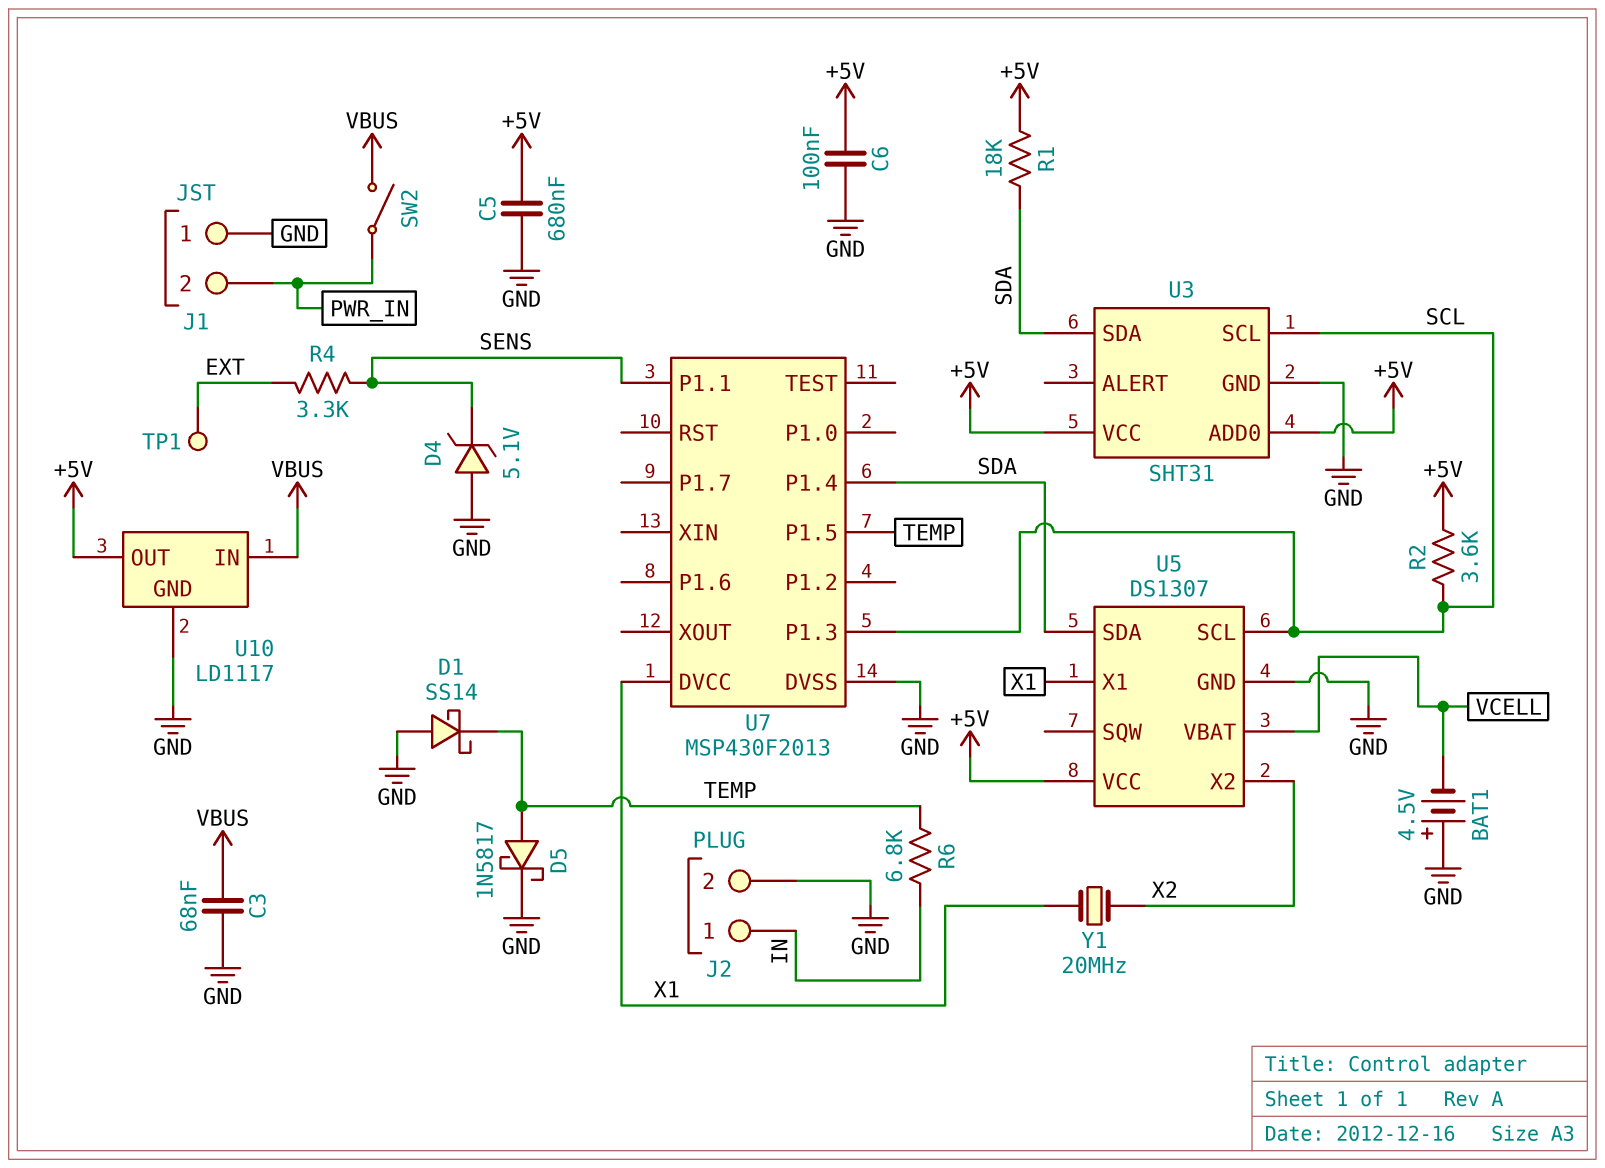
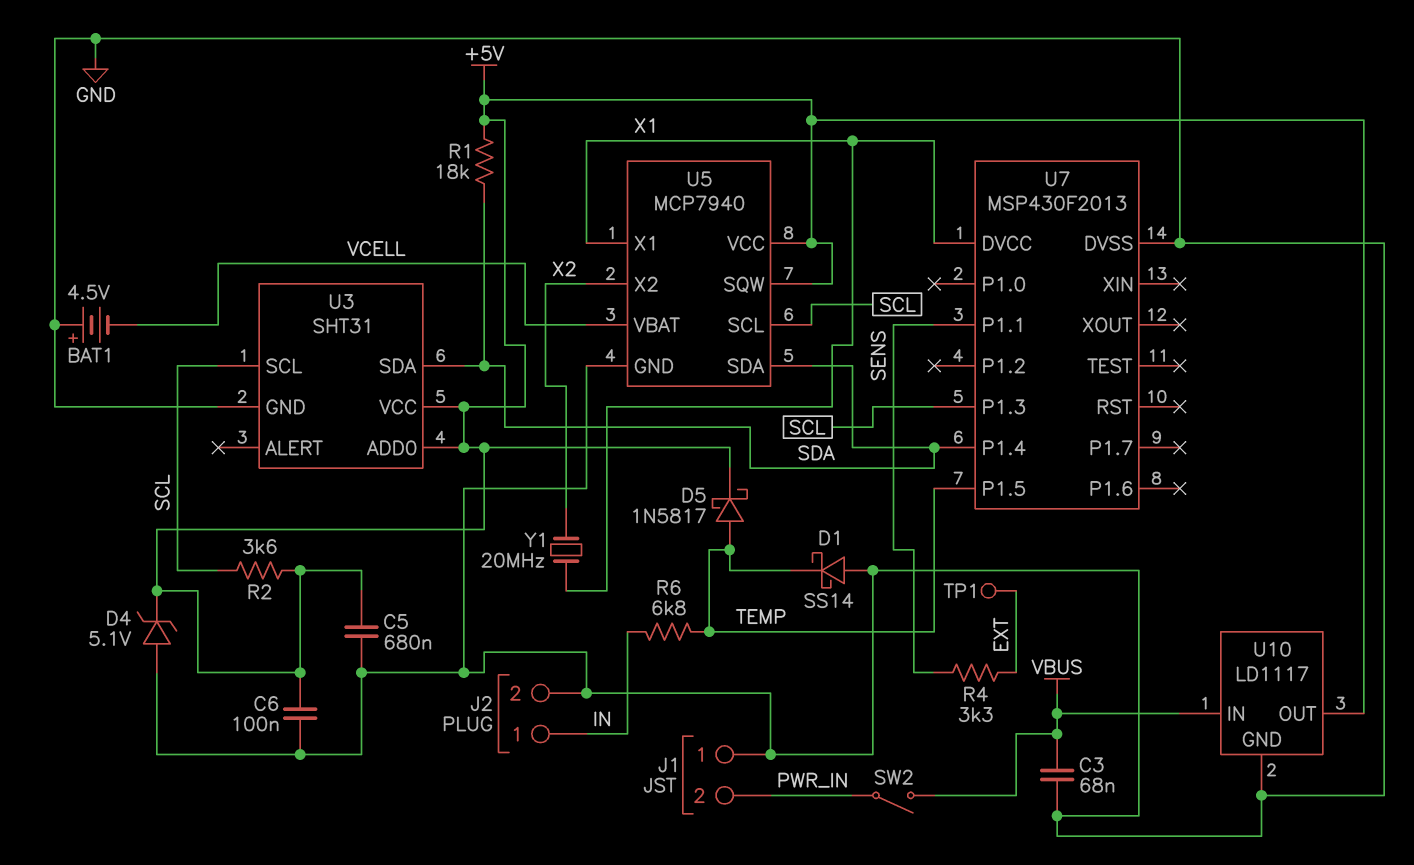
D4: zener 5.1V (A GND, K SENS) -> zener 5.1V (A GND, K +5V)
D5: schottky 1N5817 (A TEMP, K GND) -> schottky 1N5817 (A TEMP, K +5V)
U5: DS1307 -> MCP7940
U5 pin SQW: none -> +5V

